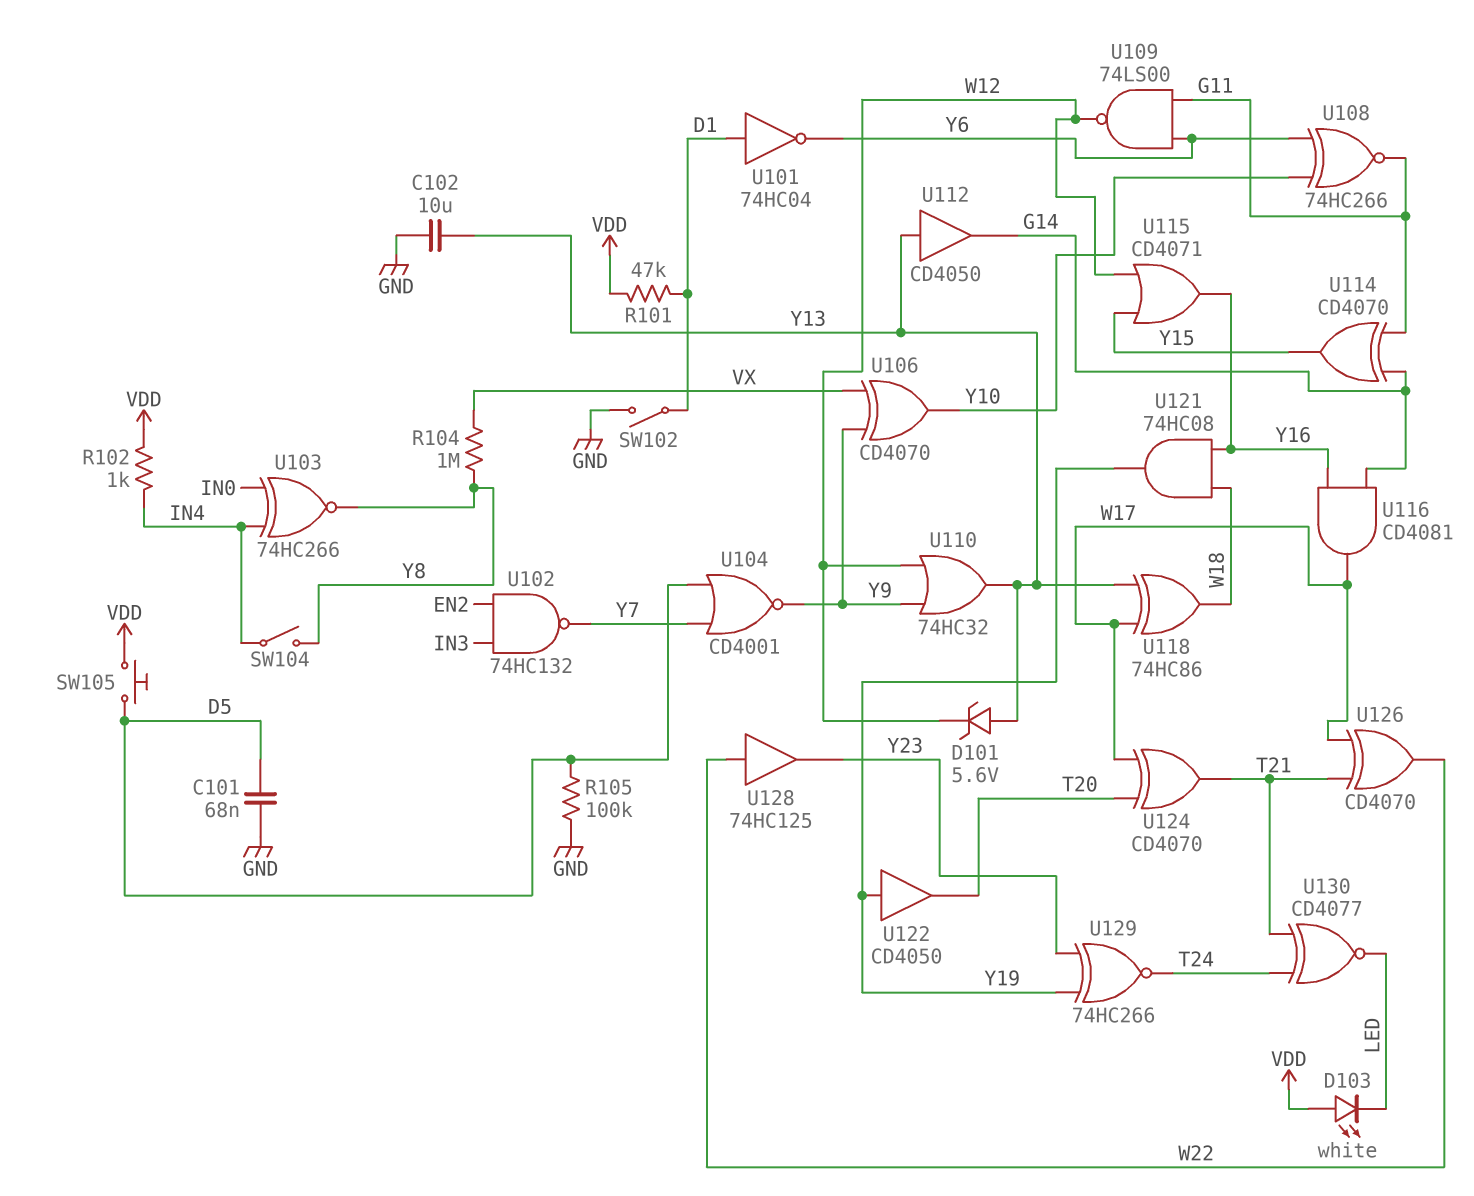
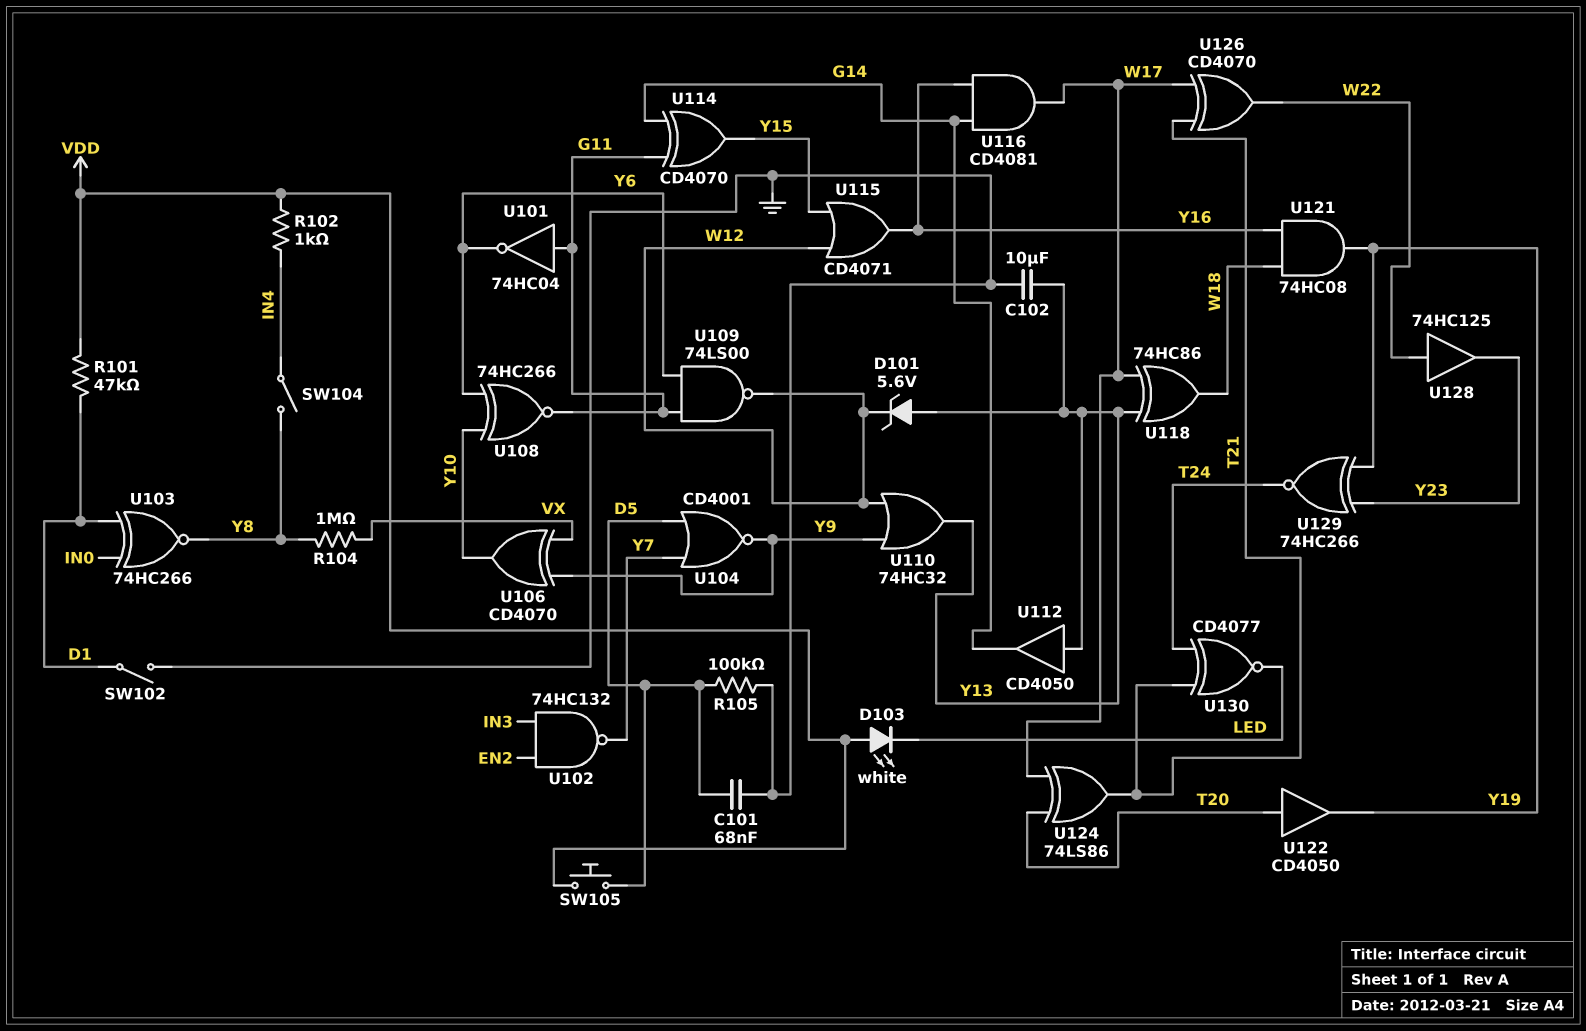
U101: NOT 74HC04 (in D1, out Y6) -> NOT 74HC04 (in G11, out Y6)
U103: XNOR 74HC266 (in IN0, in IN4, out Y8) -> XNOR 74HC266 (in D1, in IN0, out Y8)
U122: buffer CD4050 (in Y19, out T20) -> buffer CD4050 (in T20, out Y19)
U124: XOR CD4070 (in T20, in W17, out T21) -> XOR 74LS86 (in T20, in W17, out T21)

